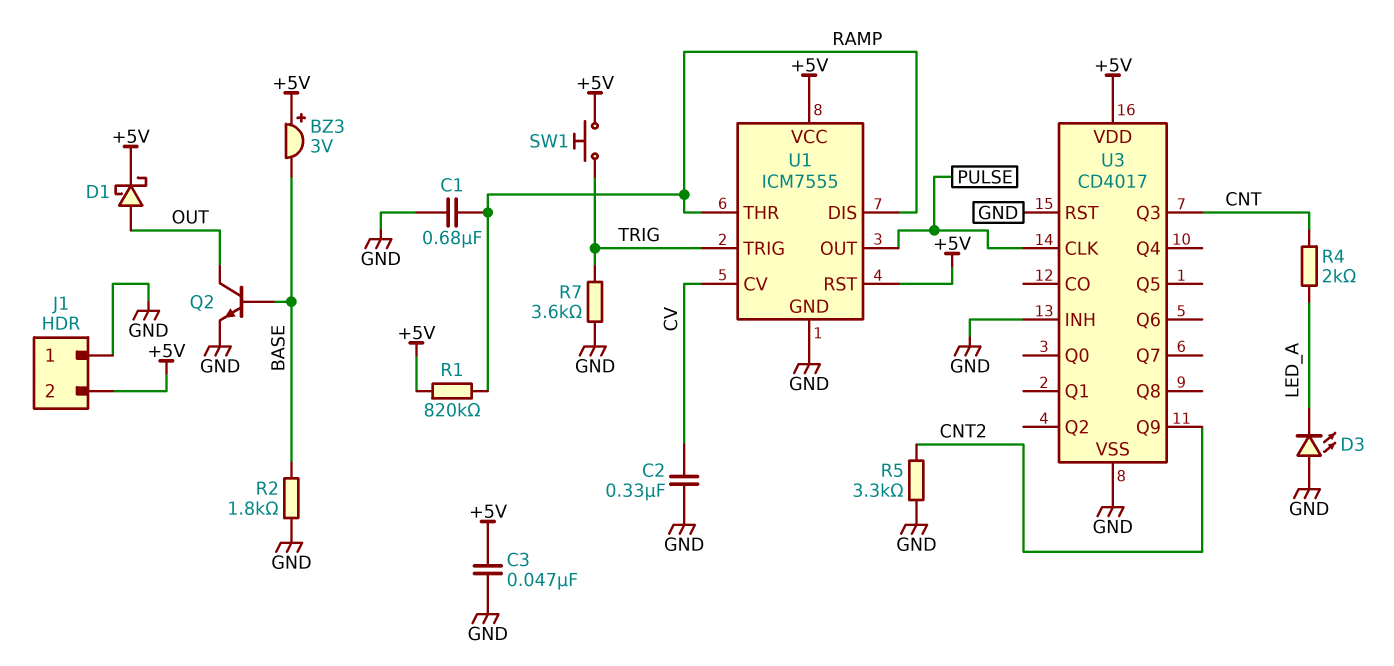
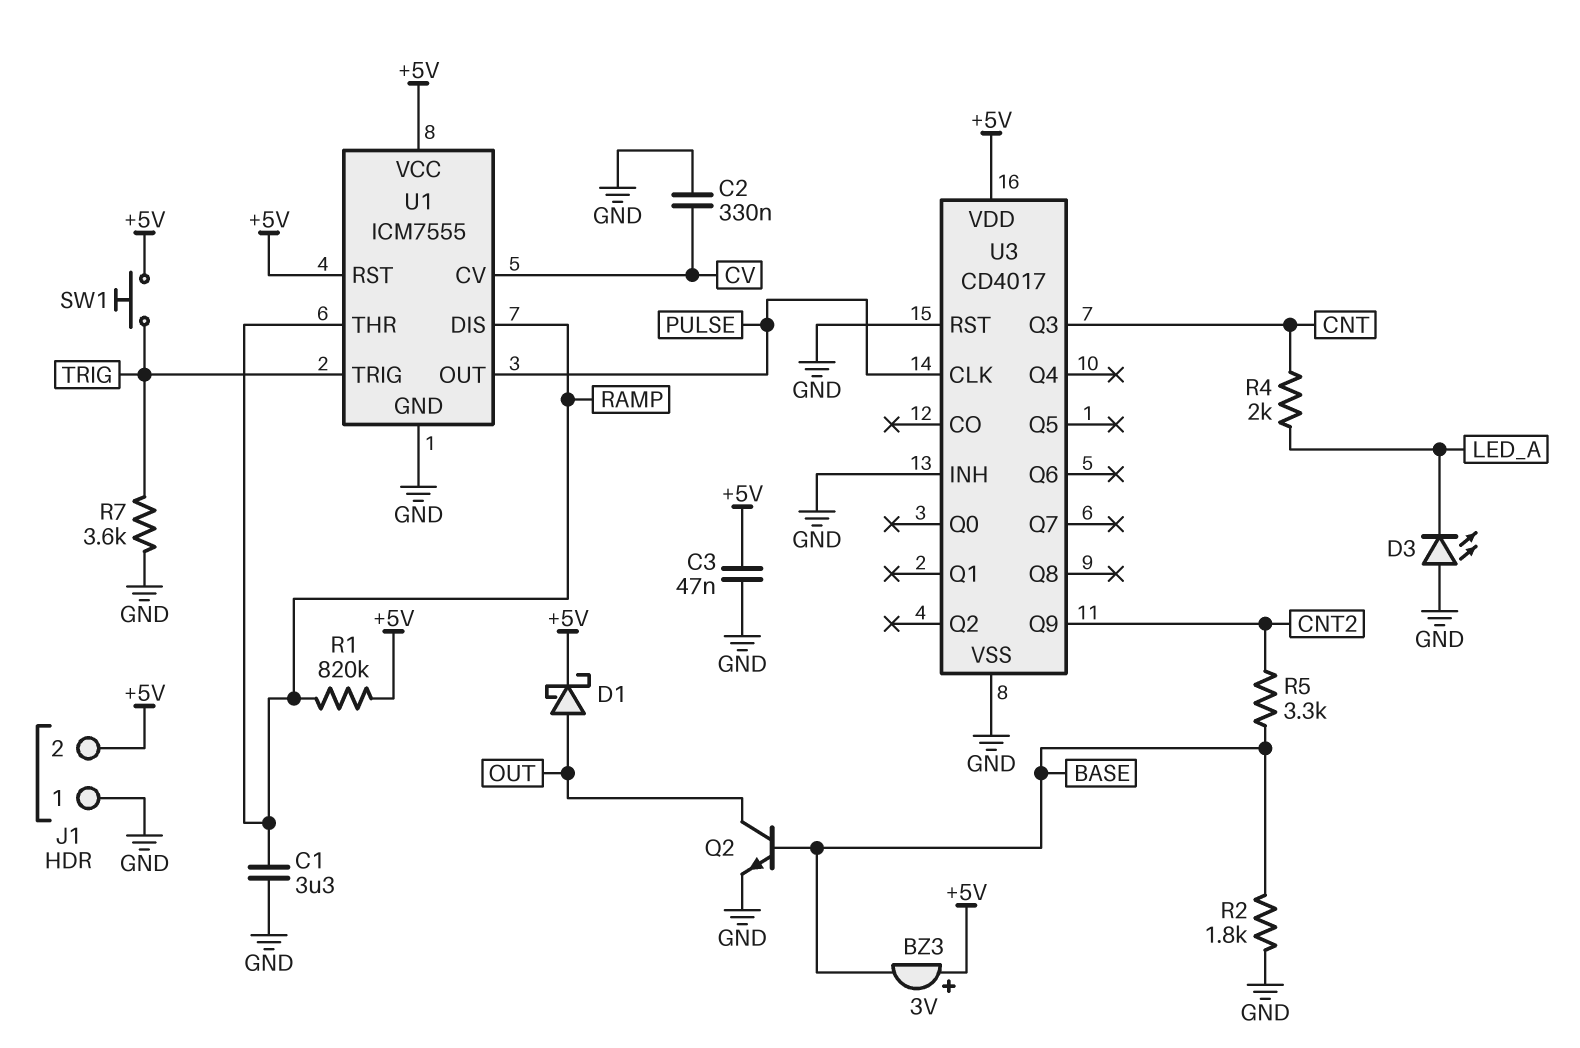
C1: 680nF (GND, RAMP) -> 3.3uF (GND, RAMP)
R5: 3.3k (CNT2, GND) -> 3.3k (BASE, CNT2)

